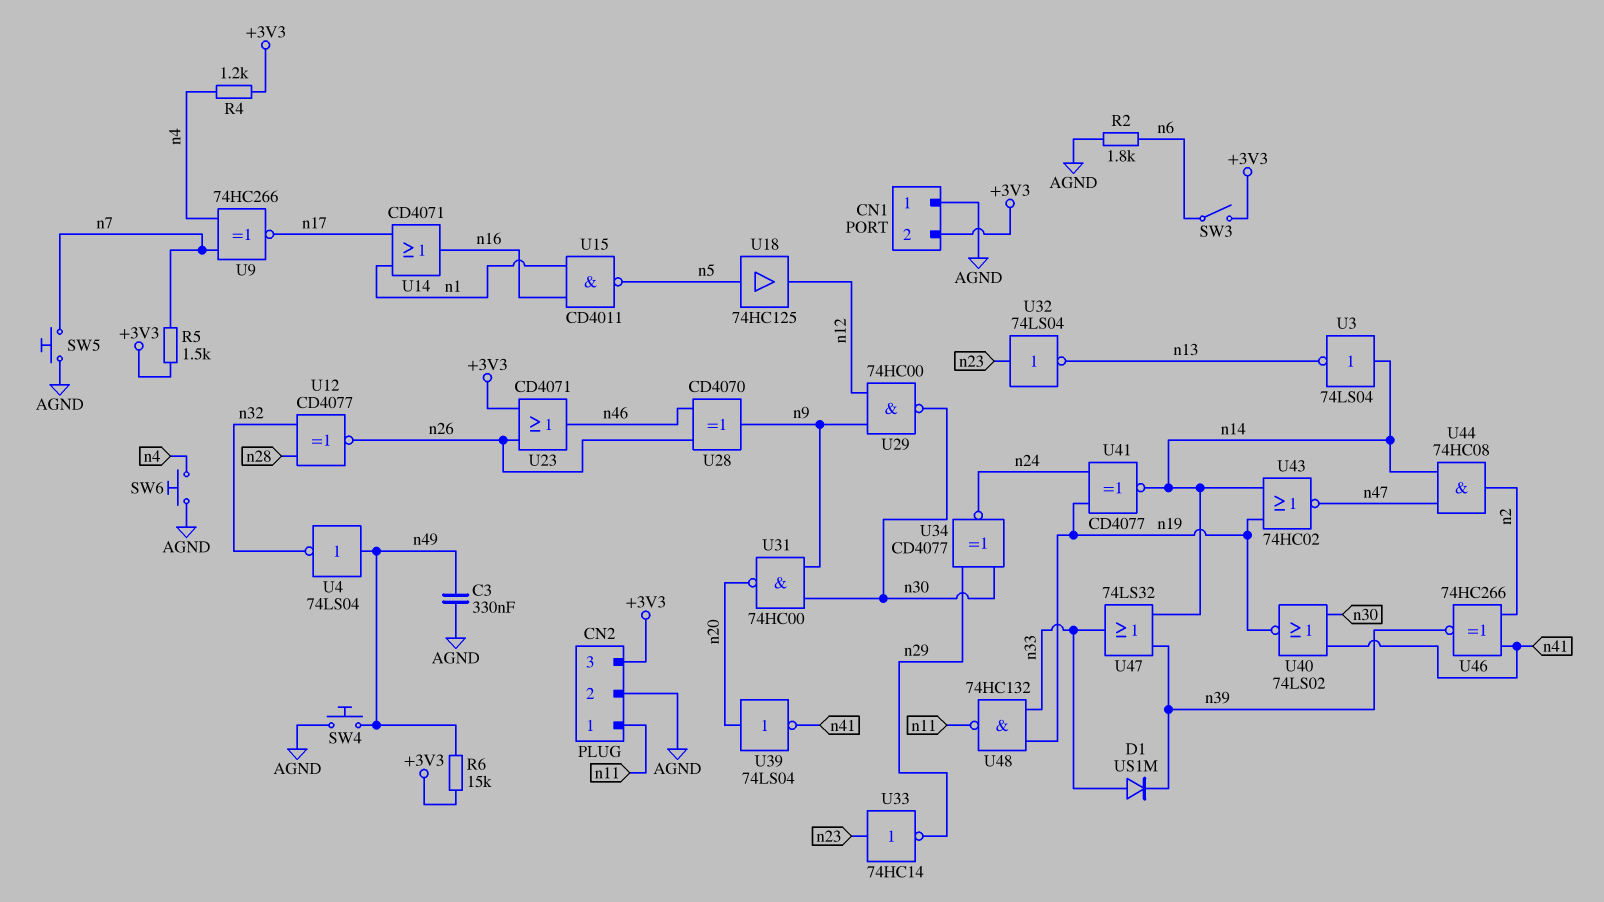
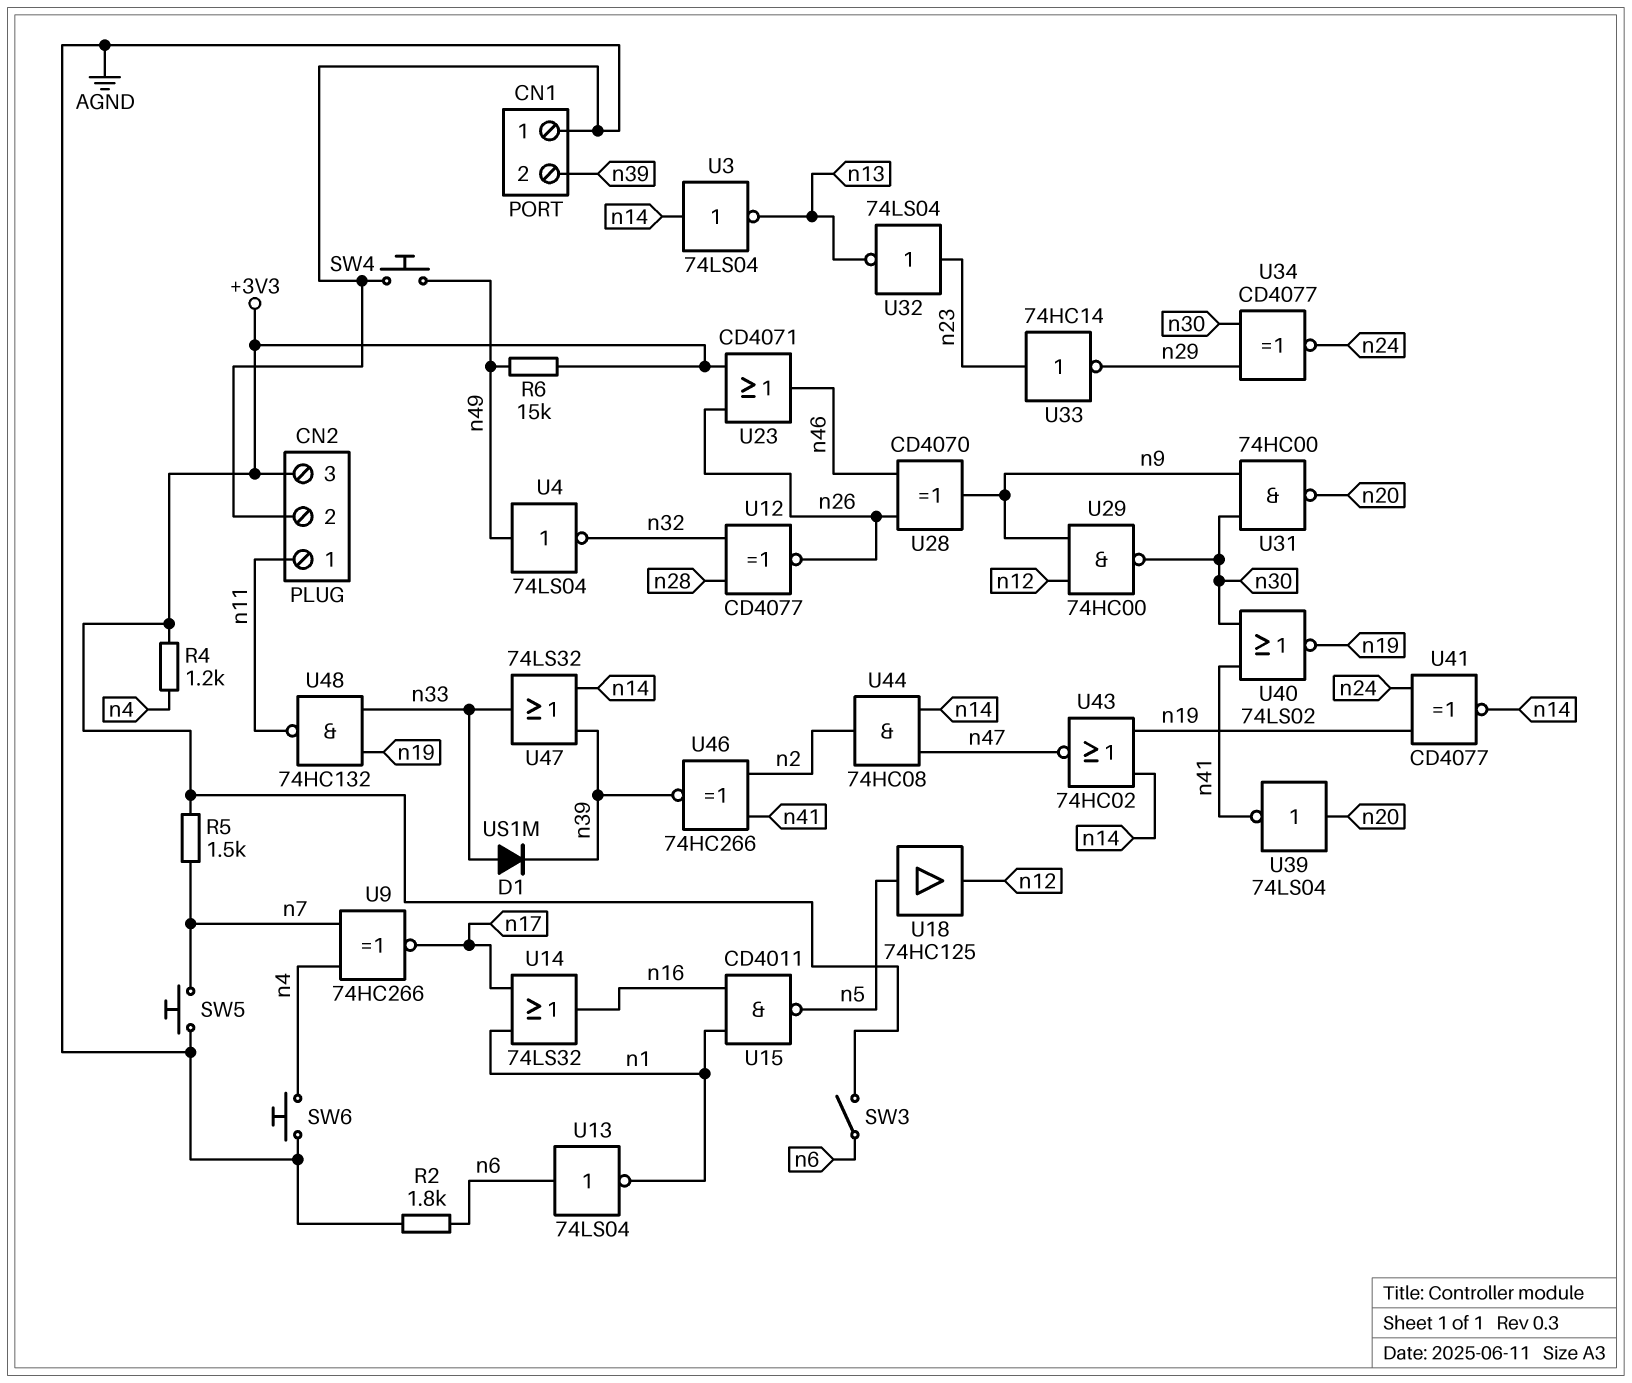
C3: 330nF (AGND, n49) -> none
CN1 pin 2: +3V3 -> n39
U13: none -> NOT 74LS04 (in n6, out n1)
U14: OR CD4071 (in n1, in n17, out n16) -> OR 74LS32 (in n1, in n17, out n16)

